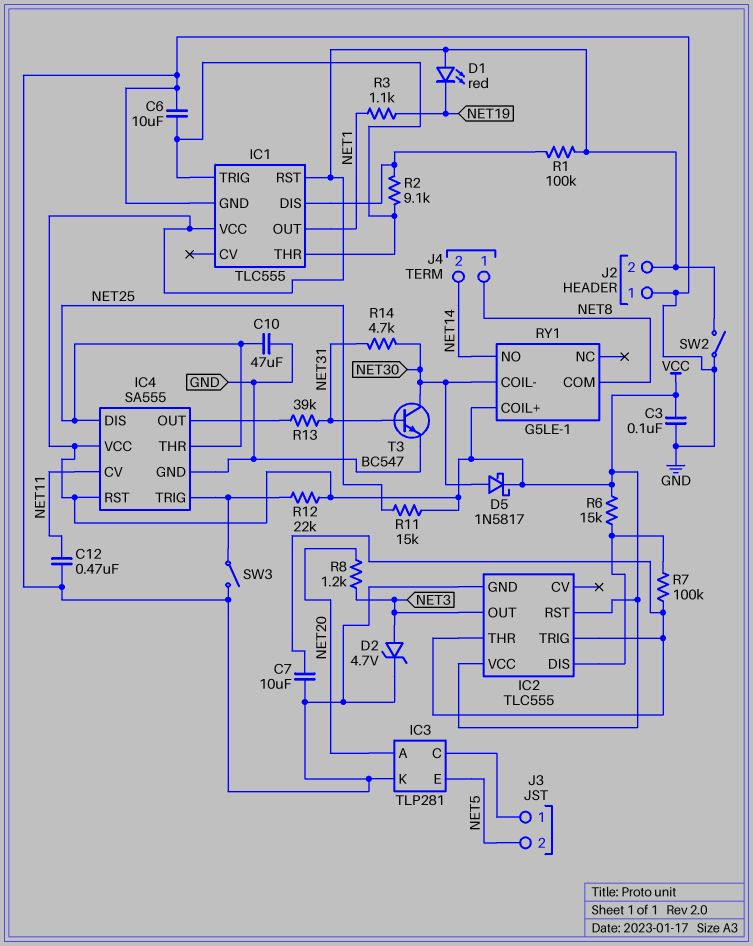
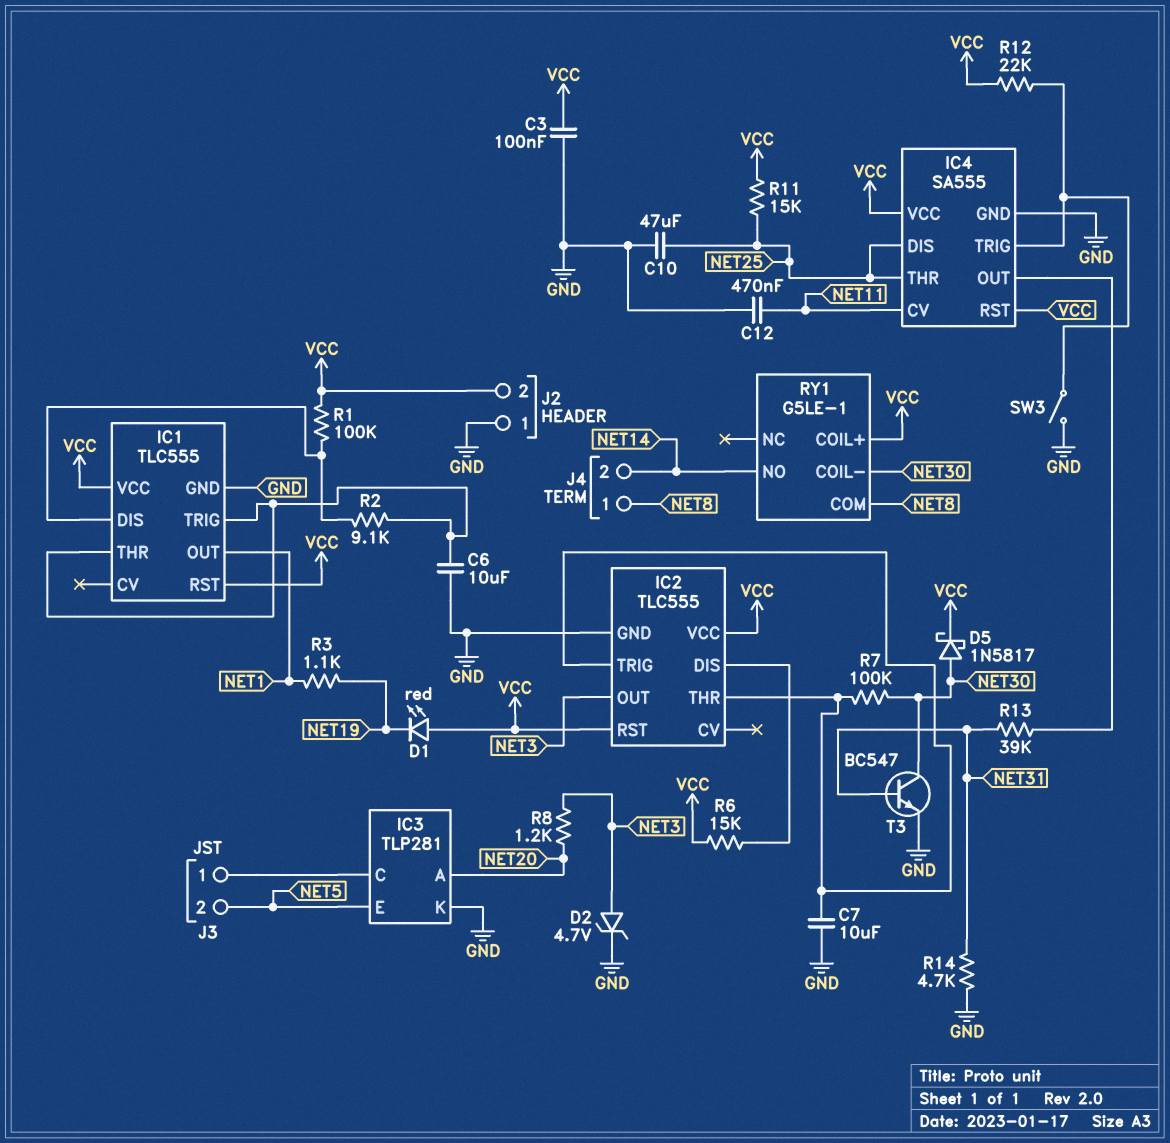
R7: 100k (IC2/DIS, IC2/THR) -> 100k (IC2/THR, NET30)
R14: 4.7k (NET30, NET31) -> 4.7k (GND, NET31)
SW2: switch (GND, VCC) -> none

